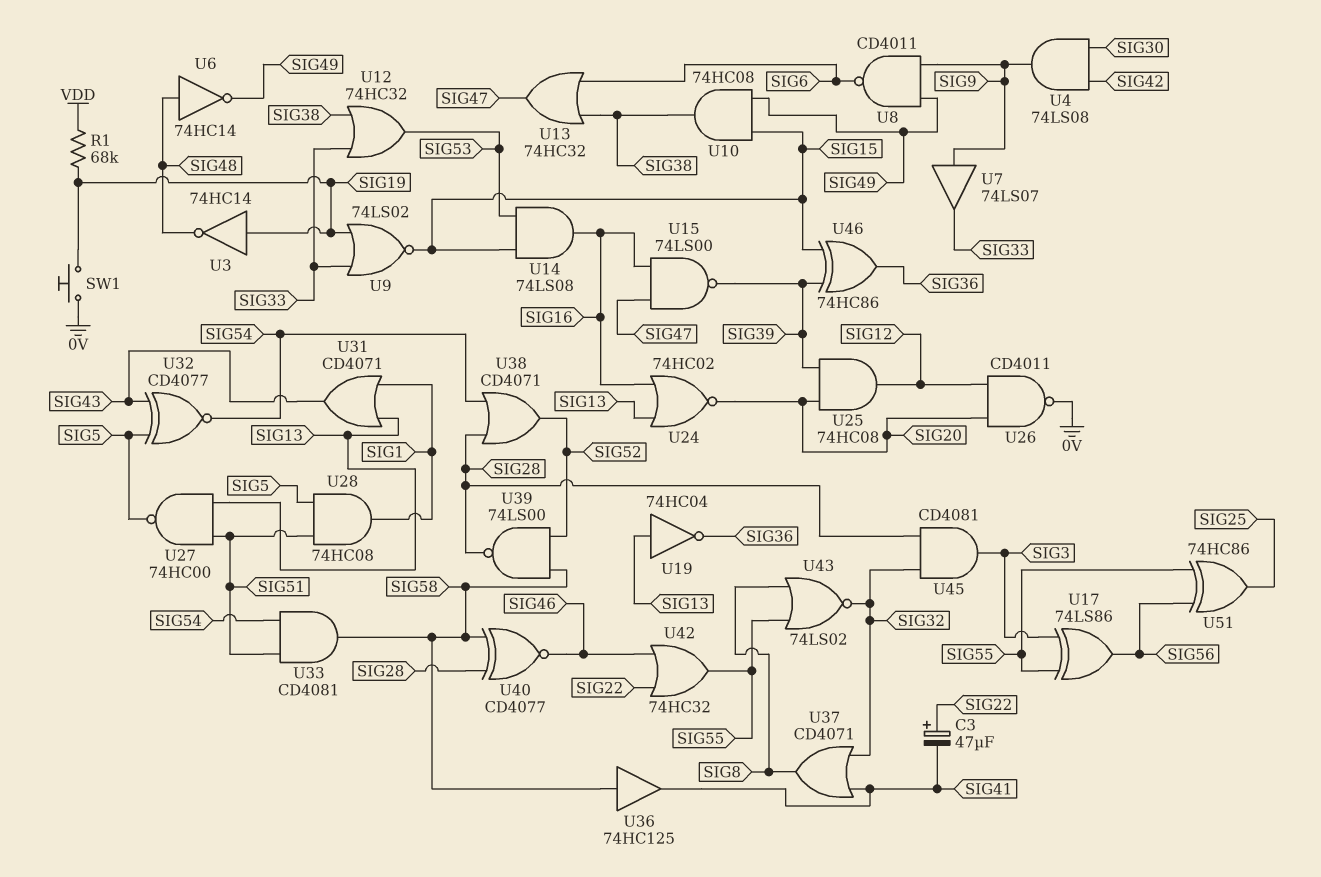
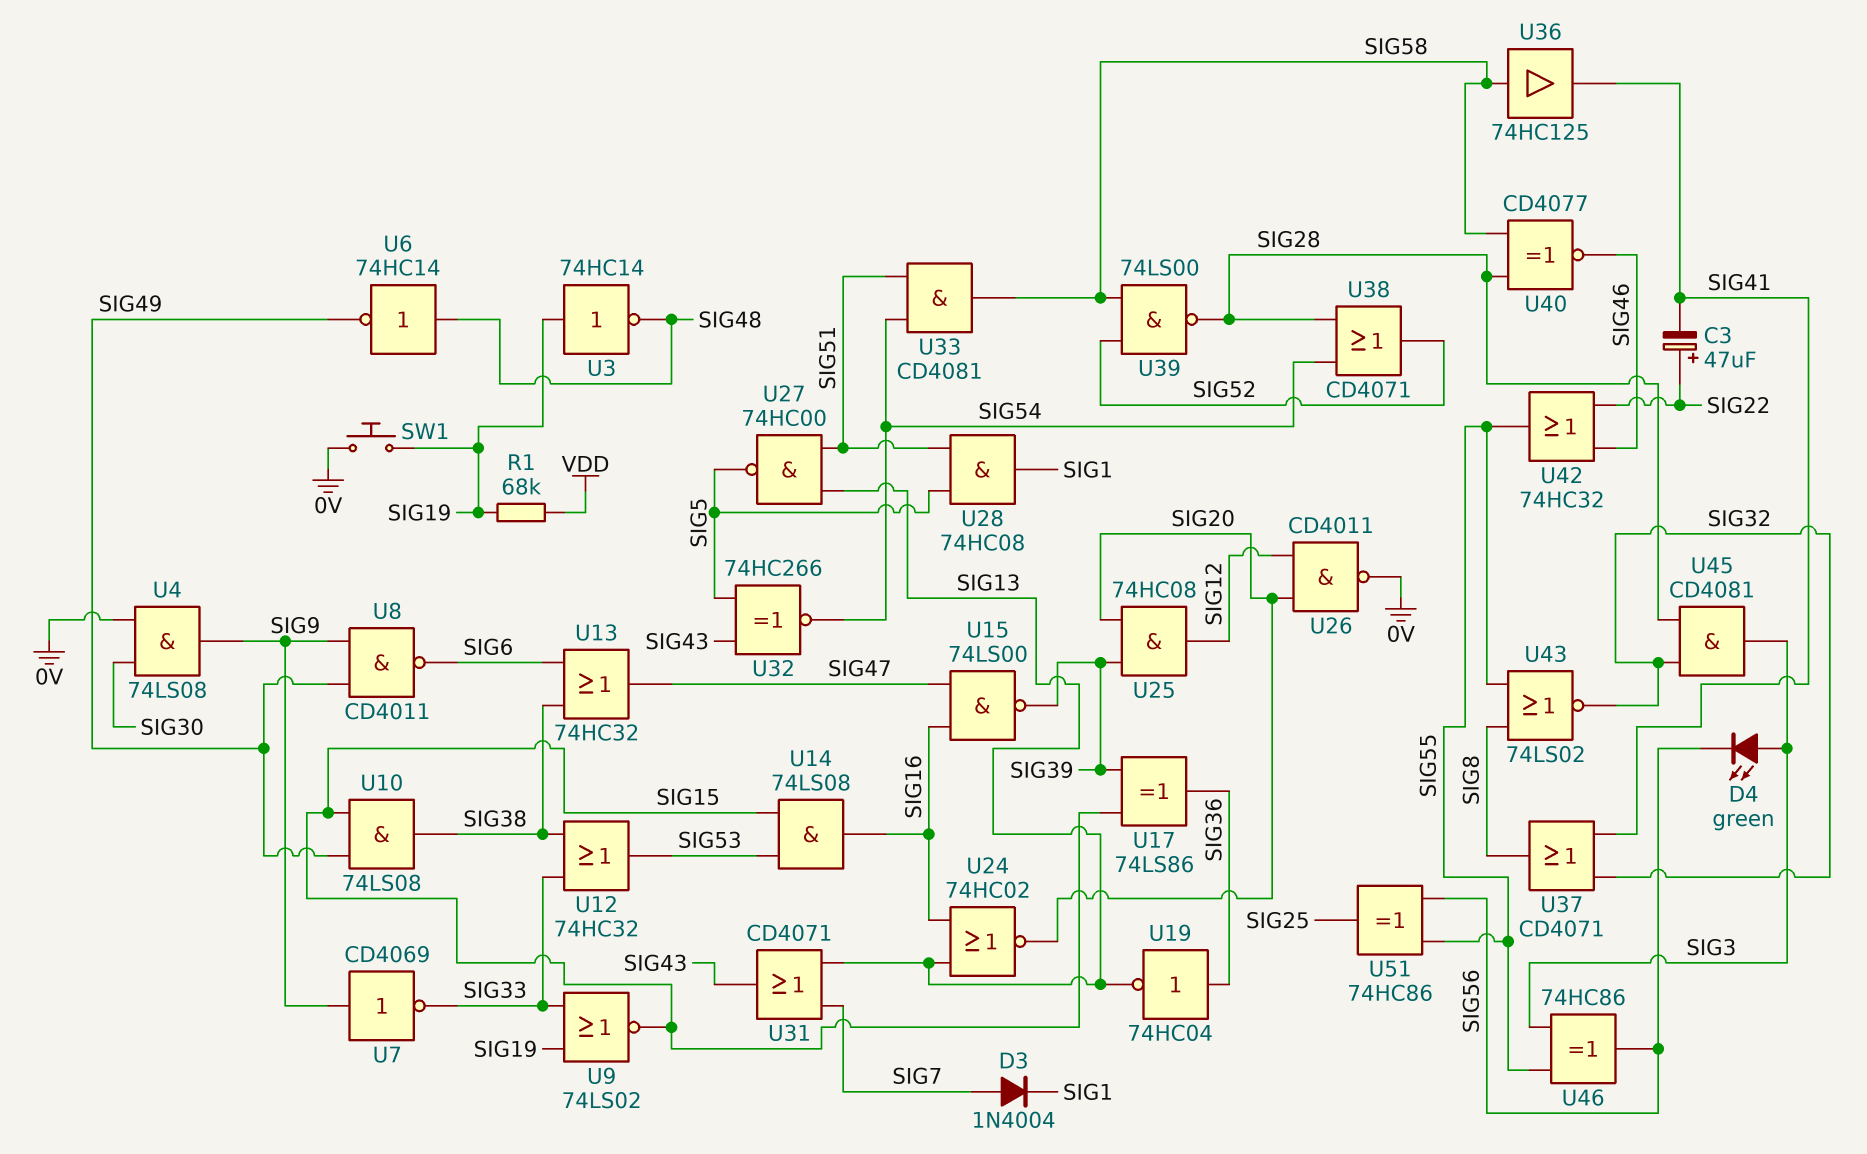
D3: none -> diode 1N4004 (A SIG7, K SIG1)
D4: none -> LED green (A SIG3, K SIG56)
U4: AND 74LS08 (in SIG30, in SIG42, out SIG9) -> AND 74LS08 (in 0V, in SIG30, out SIG9)
U7: buffer 74LS07 (in SIG9, out SIG33) -> NOT CD4069 (in SIG9, out SIG33)
U10: AND 74HC08 (in SIG15, in SIG49, out SIG38) -> AND 74LS08 (in SIG15, in SIG49, out SIG38)
U17: XOR 74LS86 (in SIG3, in SIG55, out SIG56) -> XOR 74LS86 (in SIG15, in SIG39, out SIG36)
U19: NOT 74HC04 (in SIG13, out SIG36) -> NOT 74HC04 (in SIG36, out SIG13)
U31: OR CD4071 (in SIG1, in SIG13, out SIG43) -> OR CD4071 (in SIG7, in SIG13, out SIG43)
U32: XNOR CD4077 (in SIG5, in SIG43, out SIG54) -> XNOR 74HC266 (in SIG5, in SIG43, out SIG54)
U46: XOR 74HC86 (in SIG15, in SIG39, out SIG36) -> XOR 74HC86 (in SIG3, in SIG55, out SIG56)

